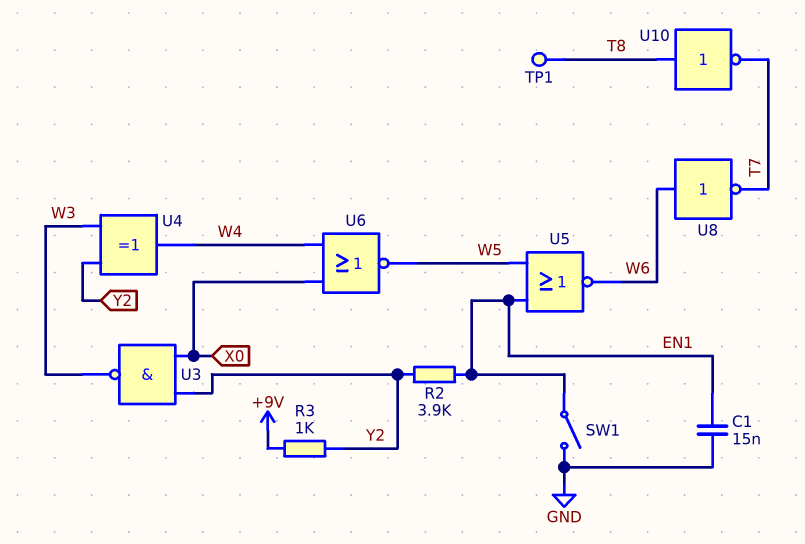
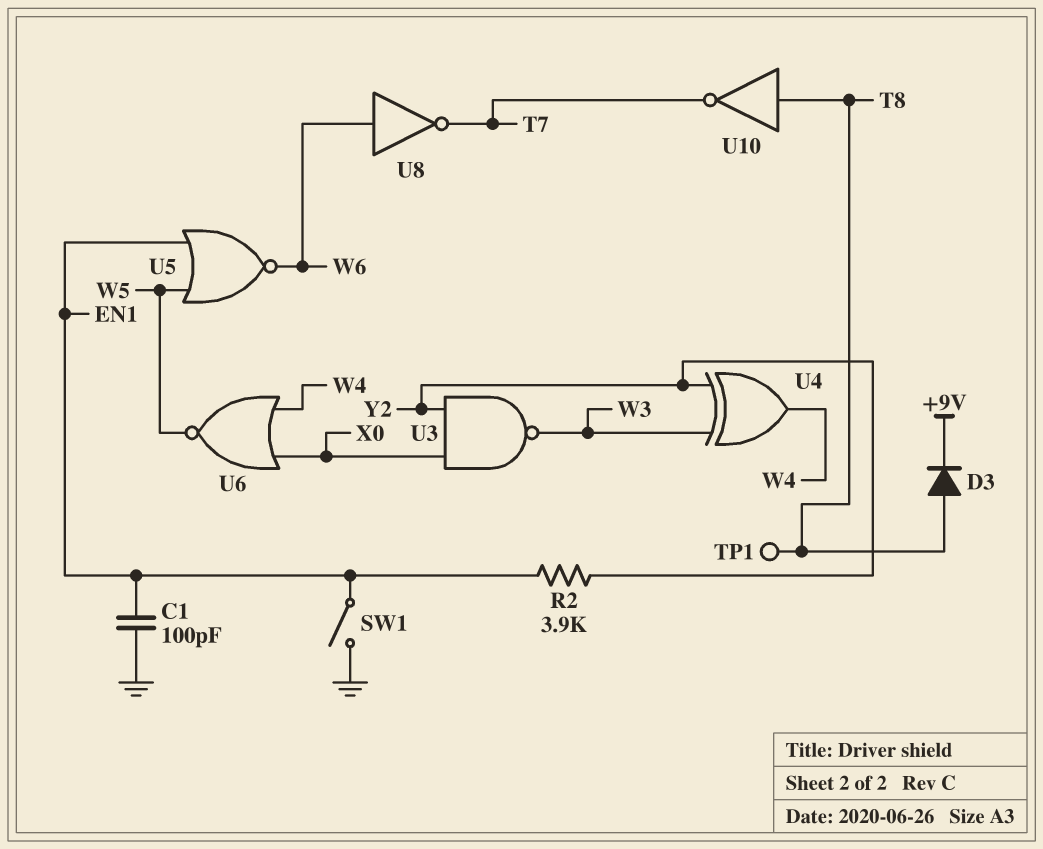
C1: 15nF (EN1, GND) -> 100pF (EN1, GND)
D3: none -> diode (A T8, K +9V)
R3: 1k (+9V, Y2) -> none

